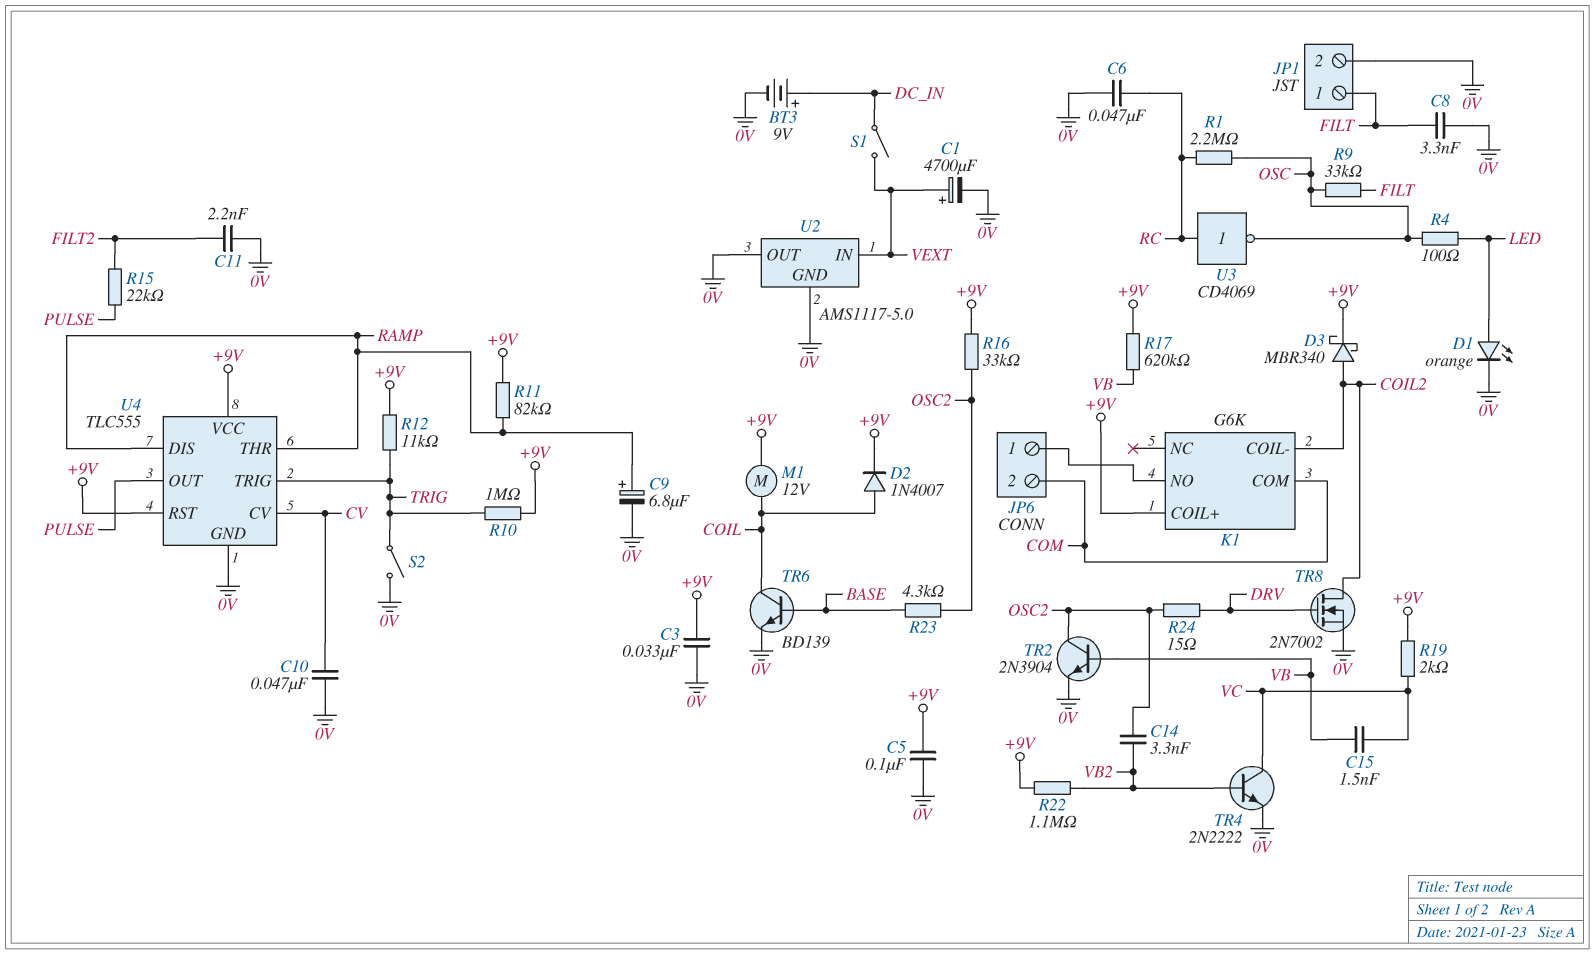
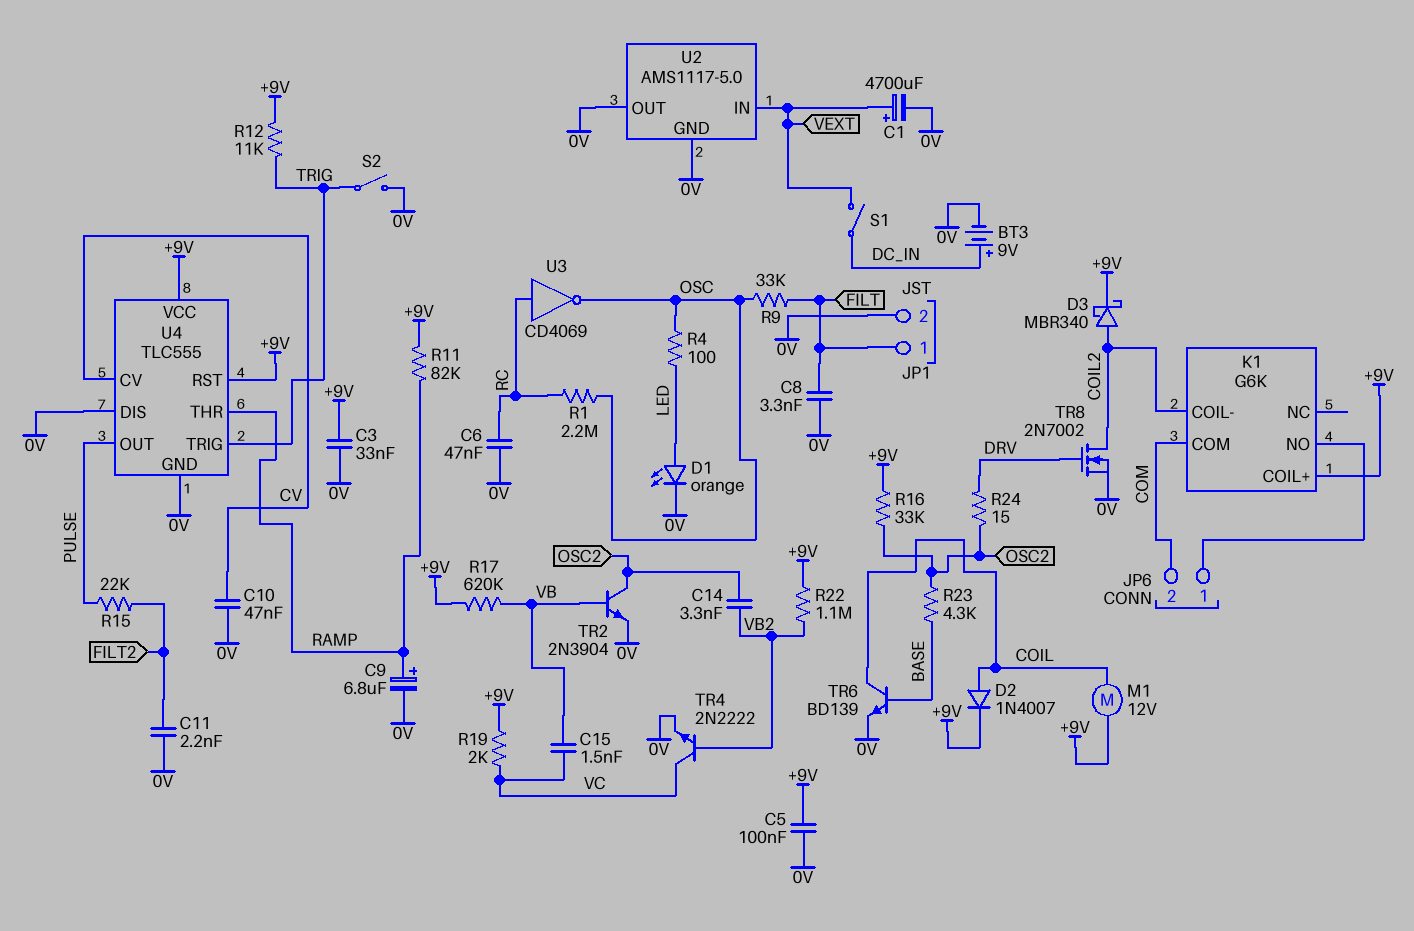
R10: 1M (+9V, TRIG) -> none
U4 pin DIS: RAMP -> 0V

